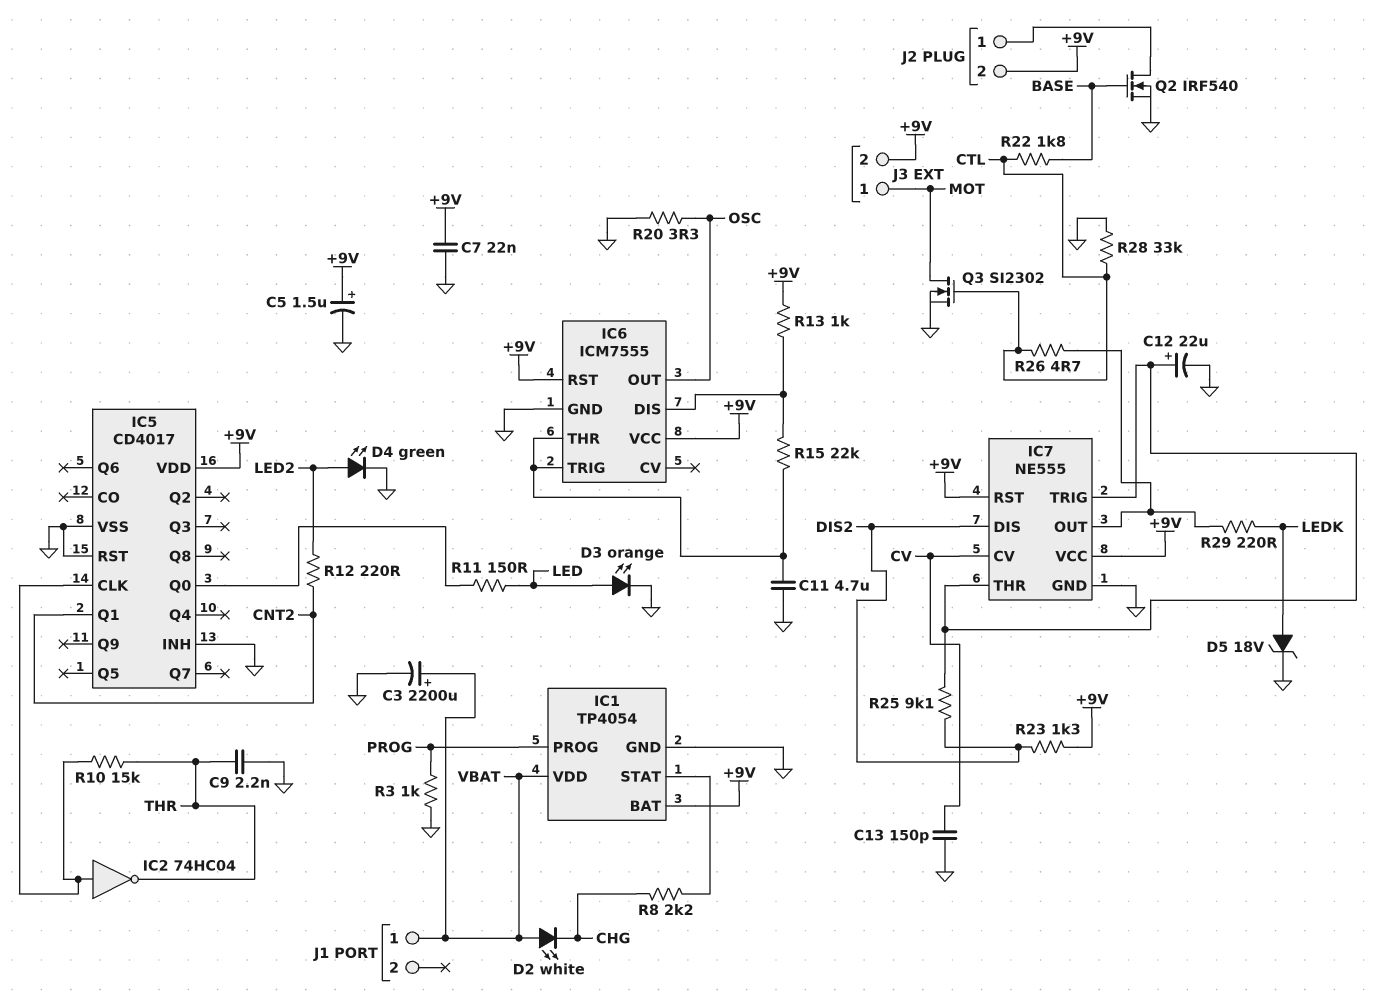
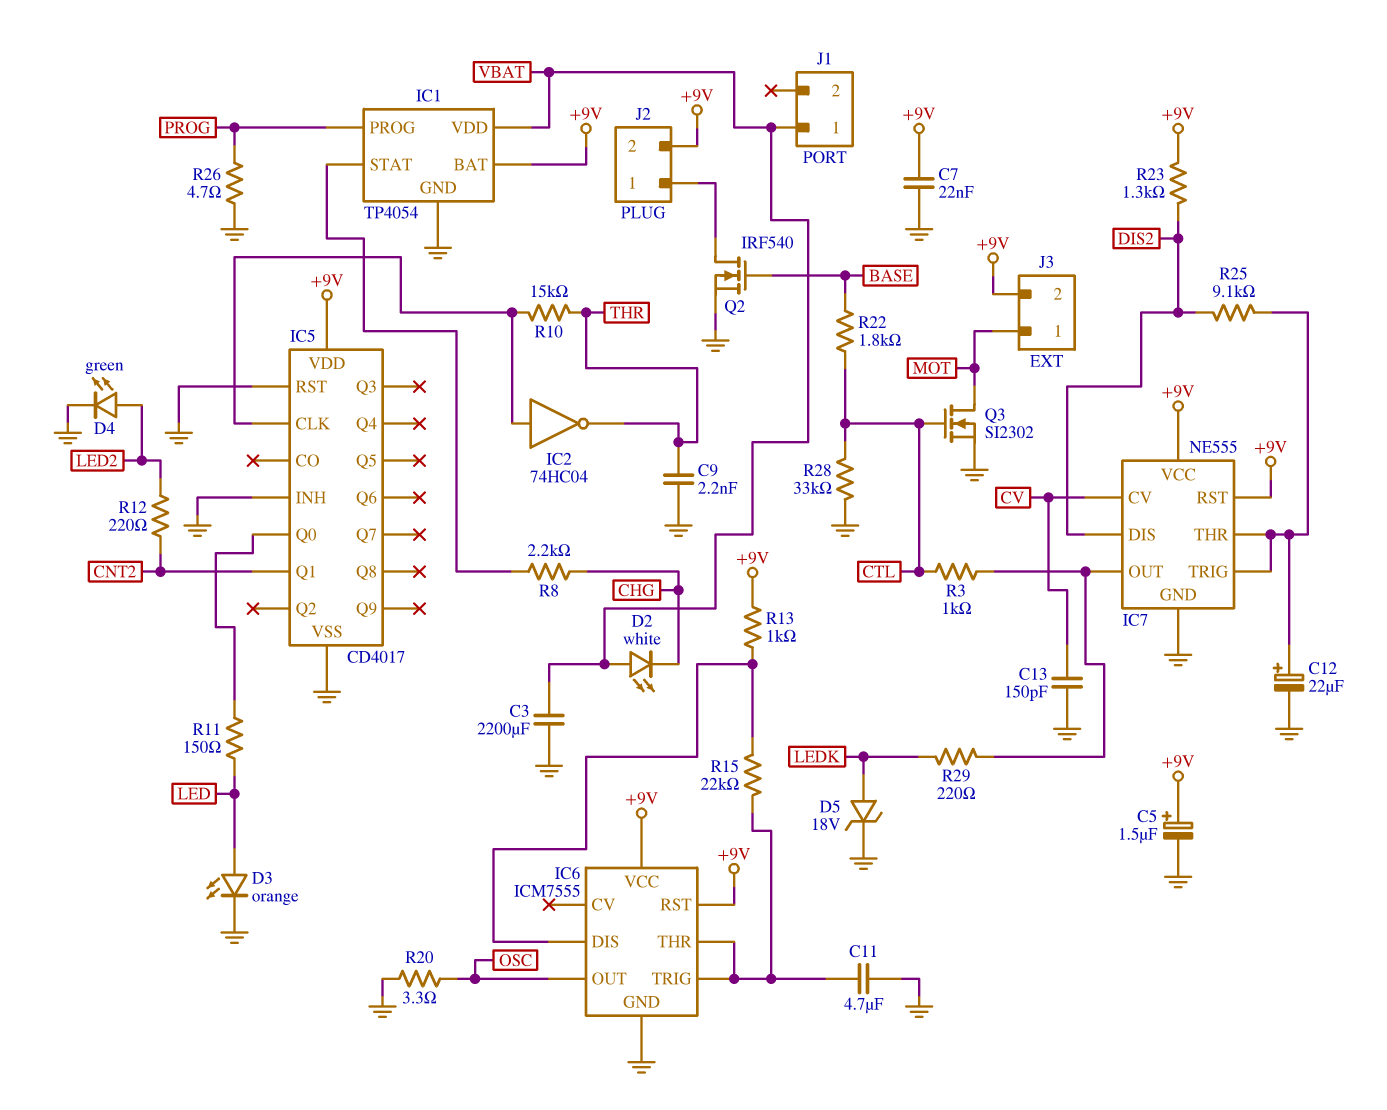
C3: 2200uF (plus VBAT, minus GND) -> 2200uF (GND, VBAT)
R3: 1k (GND, PROG) -> 1k (CTL, IC7/OUT)
R26: 4.7 (CTL, IC7/OUT) -> 4.7 (GND, PROG)

